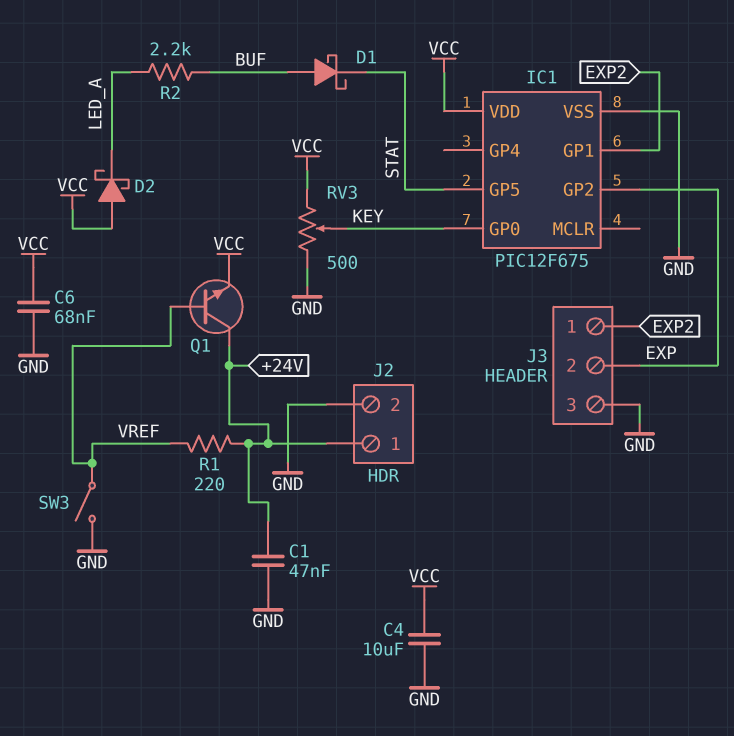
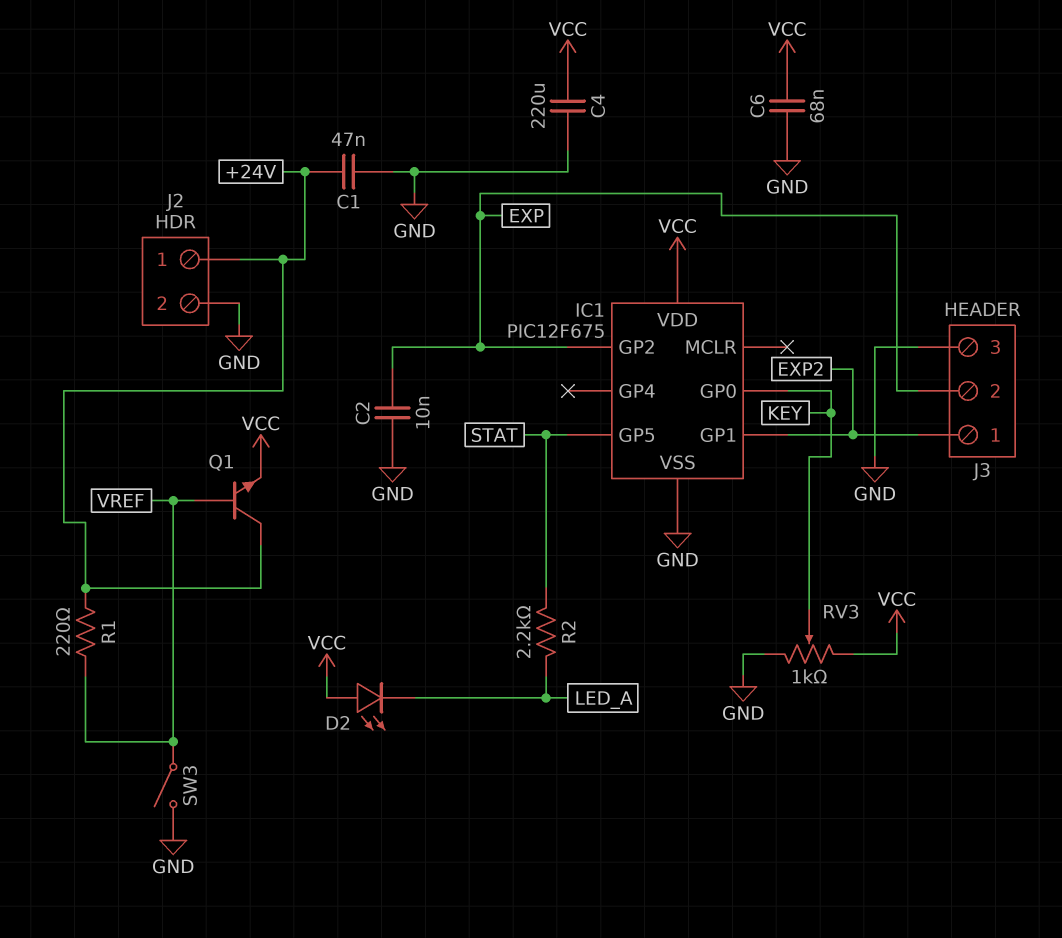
C2: none -> 10nF (EXP, GND)
C4: 10uF (GND, VCC) -> 220uF (GND, VCC)
D1: schottky (A BUF, K STAT) -> none
D2: schottky (A VCC, K LED_A) -> LED (A VCC, K LED_A)
R2: 2.2k (BUF, LED_A) -> 2.2k (LED_A, STAT)
RV3: 500 (GND, VCC, wiper KEY) -> 1k (GND, VCC, wiper KEY)

